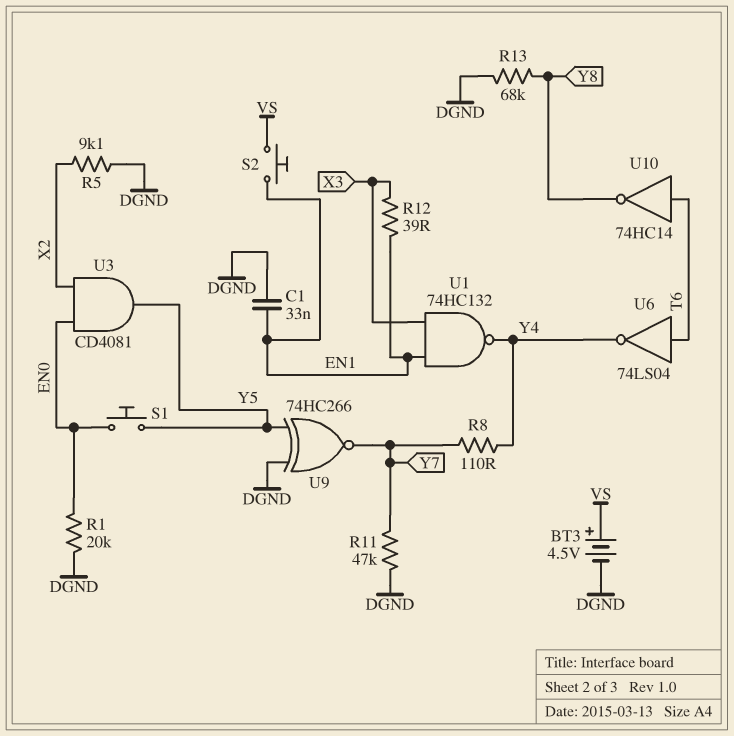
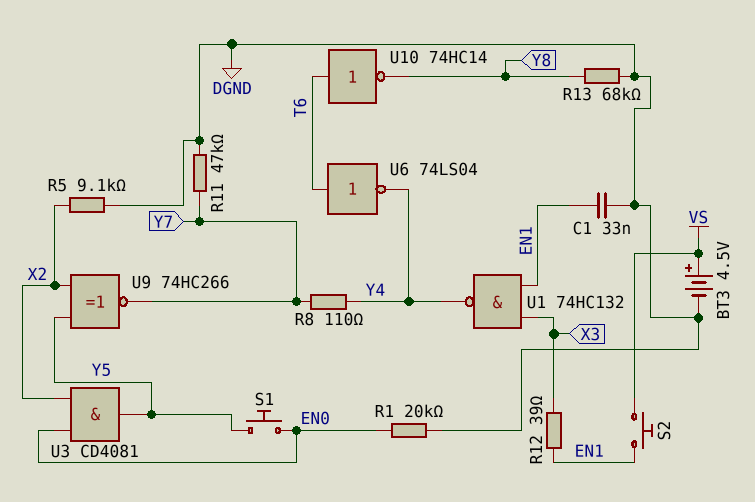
U9: XNOR 74HC266 (in DGND, in Y5, out Y7) -> XNOR 74HC266 (in X2, in Y5, out Y7)

